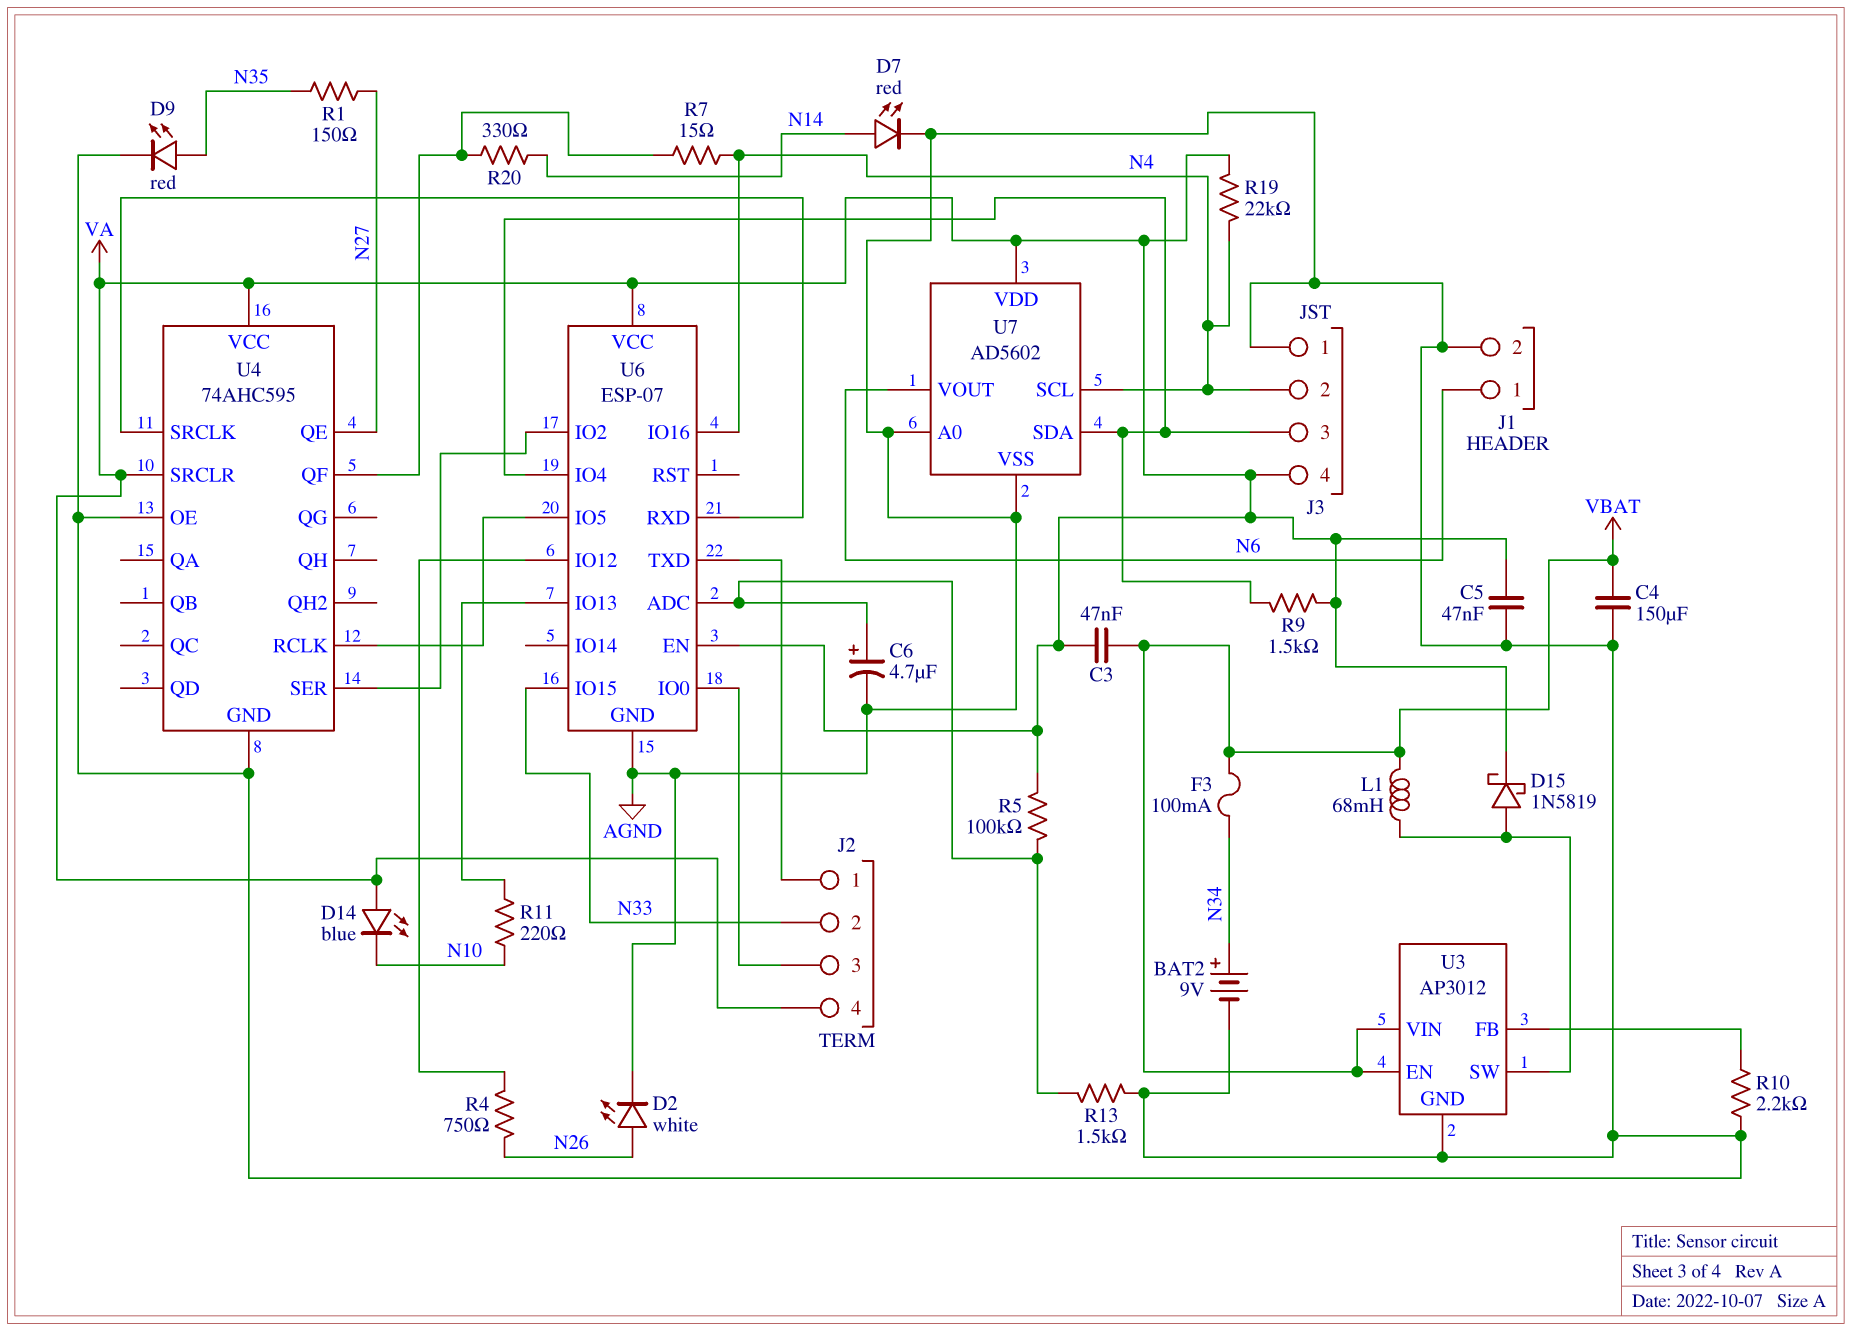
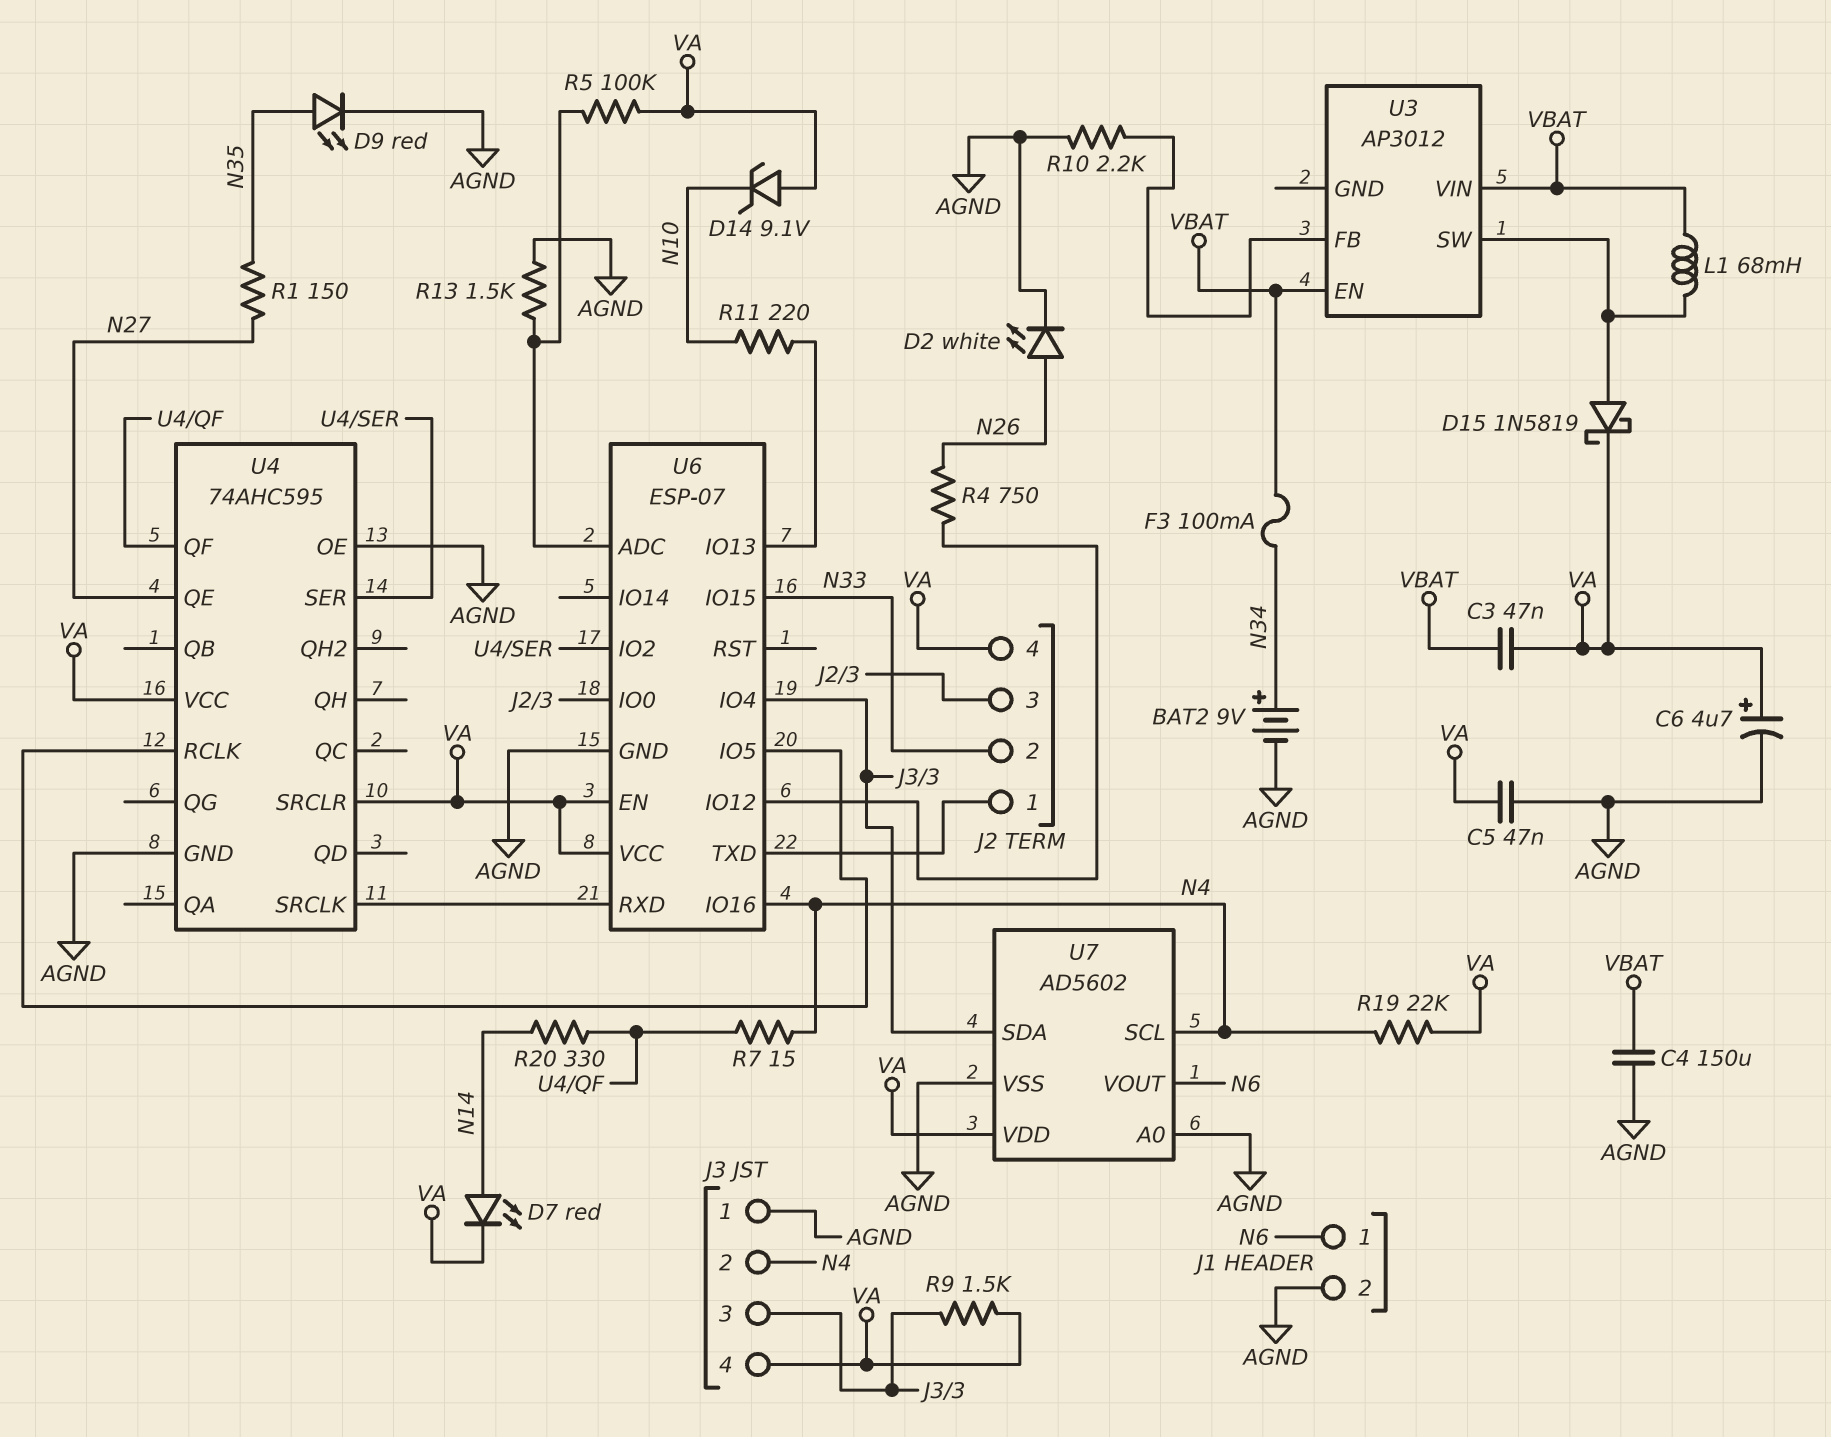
C6: 4.7uF (plus U6/ADC, minus AGND) -> 4.7uF (plus VA, minus AGND)
D7: LED red (A N14, K AGND) -> LED red (A N14, K VA)
D14: LED blue (A VA, K N10) -> zener 9.1V (A VA, K N10)
U3 pin GND: AGND -> none

